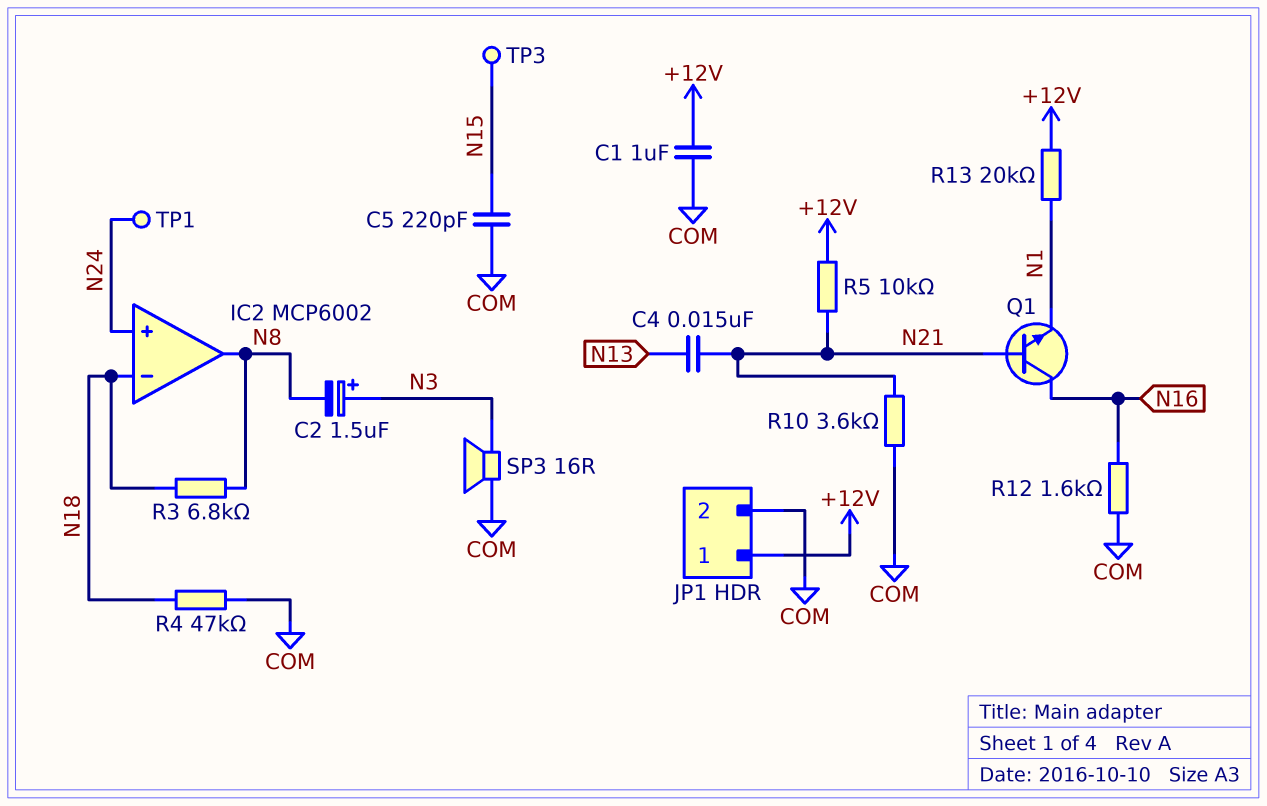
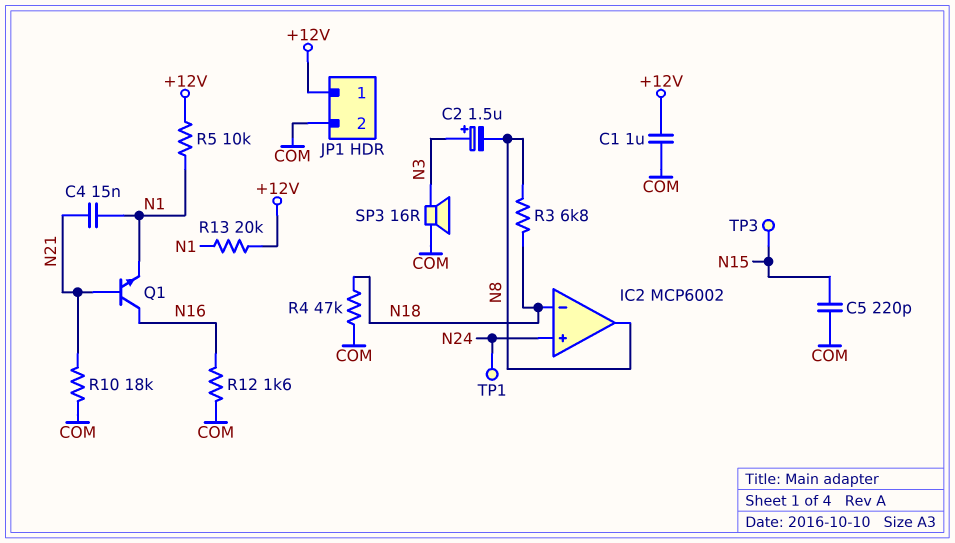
C4: 15nF (N13, N21) -> 15nF (N1, N21)
R5: 10k (+12V, N21) -> 10k (+12V, N1)
R10: 3.6k (COM, N21) -> 18k (COM, N21)

